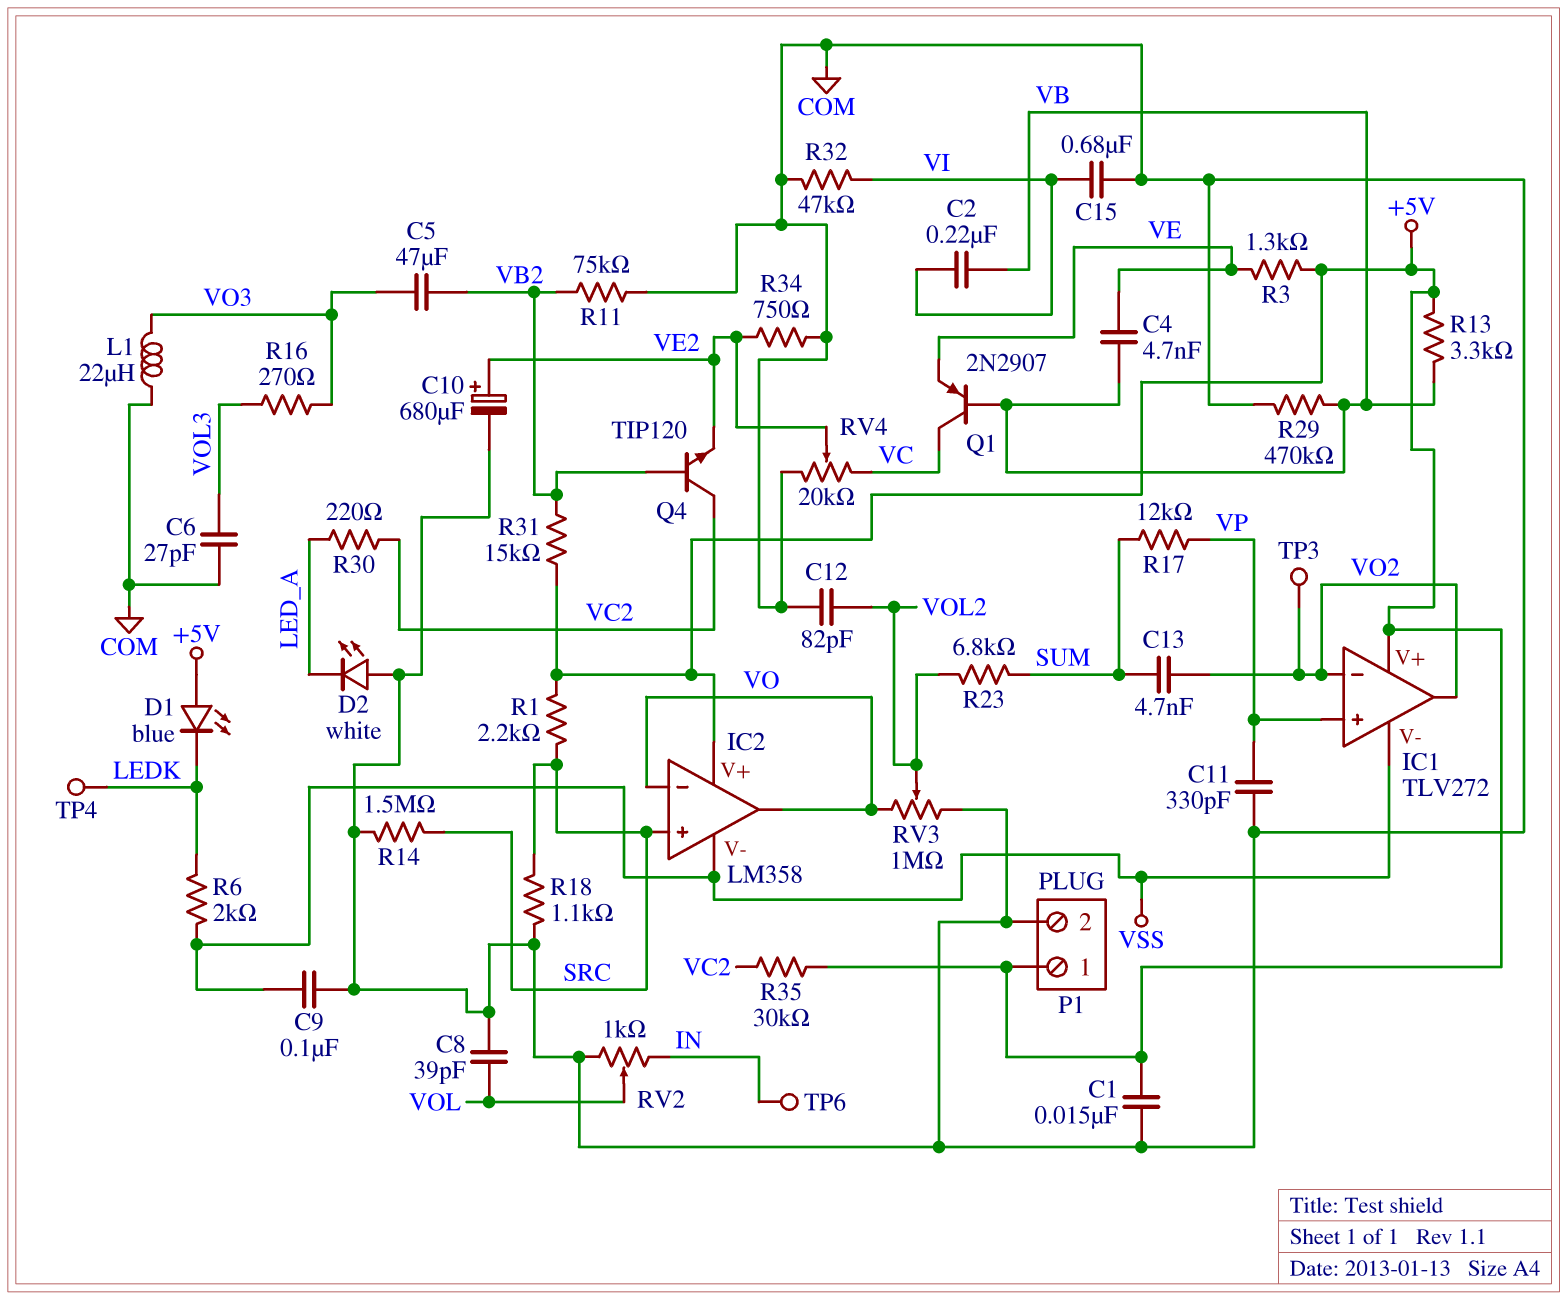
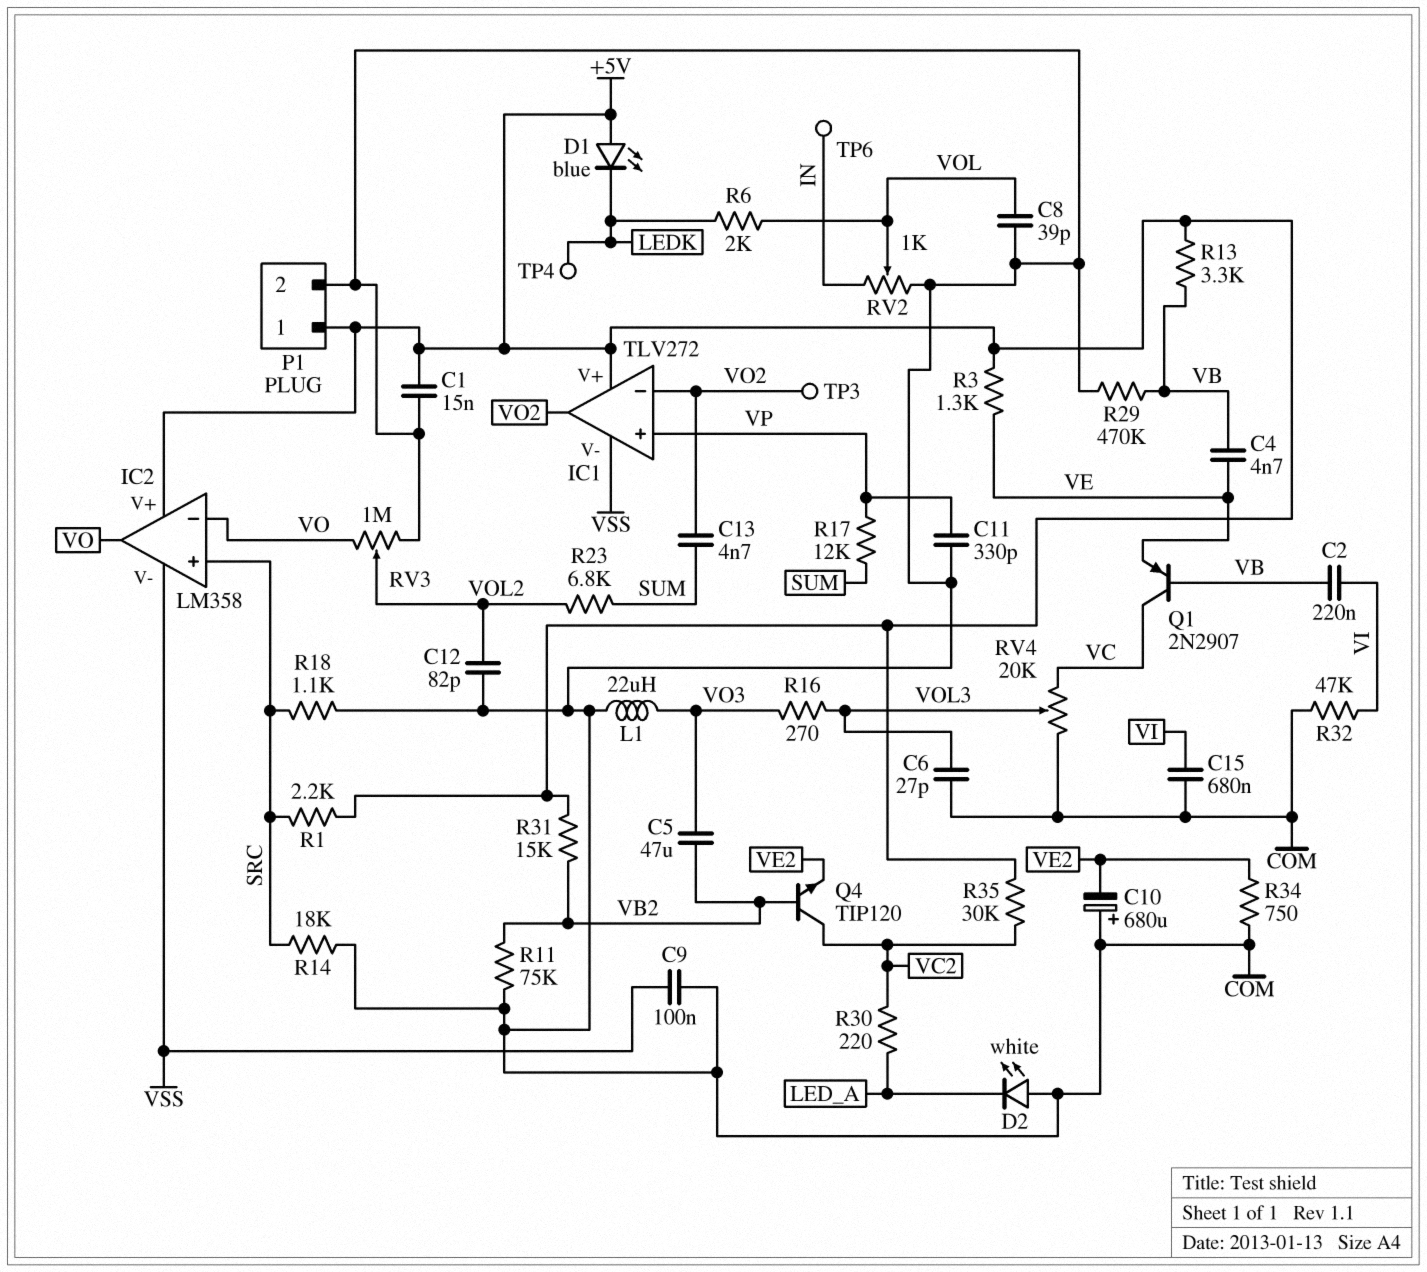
C10: 680uF (plus VE2, minus COM) -> 680uF (plus COM, minus VE2)
R6: 2k (LEDK, VSS) -> 2k (LEDK, VOL)
R14: 1.5M (COM, SRC) -> 18k (COM, SRC)
RV4: 20k (COM, VC, wiper VE2) -> 20k (COM, VC, wiper VOL3)

